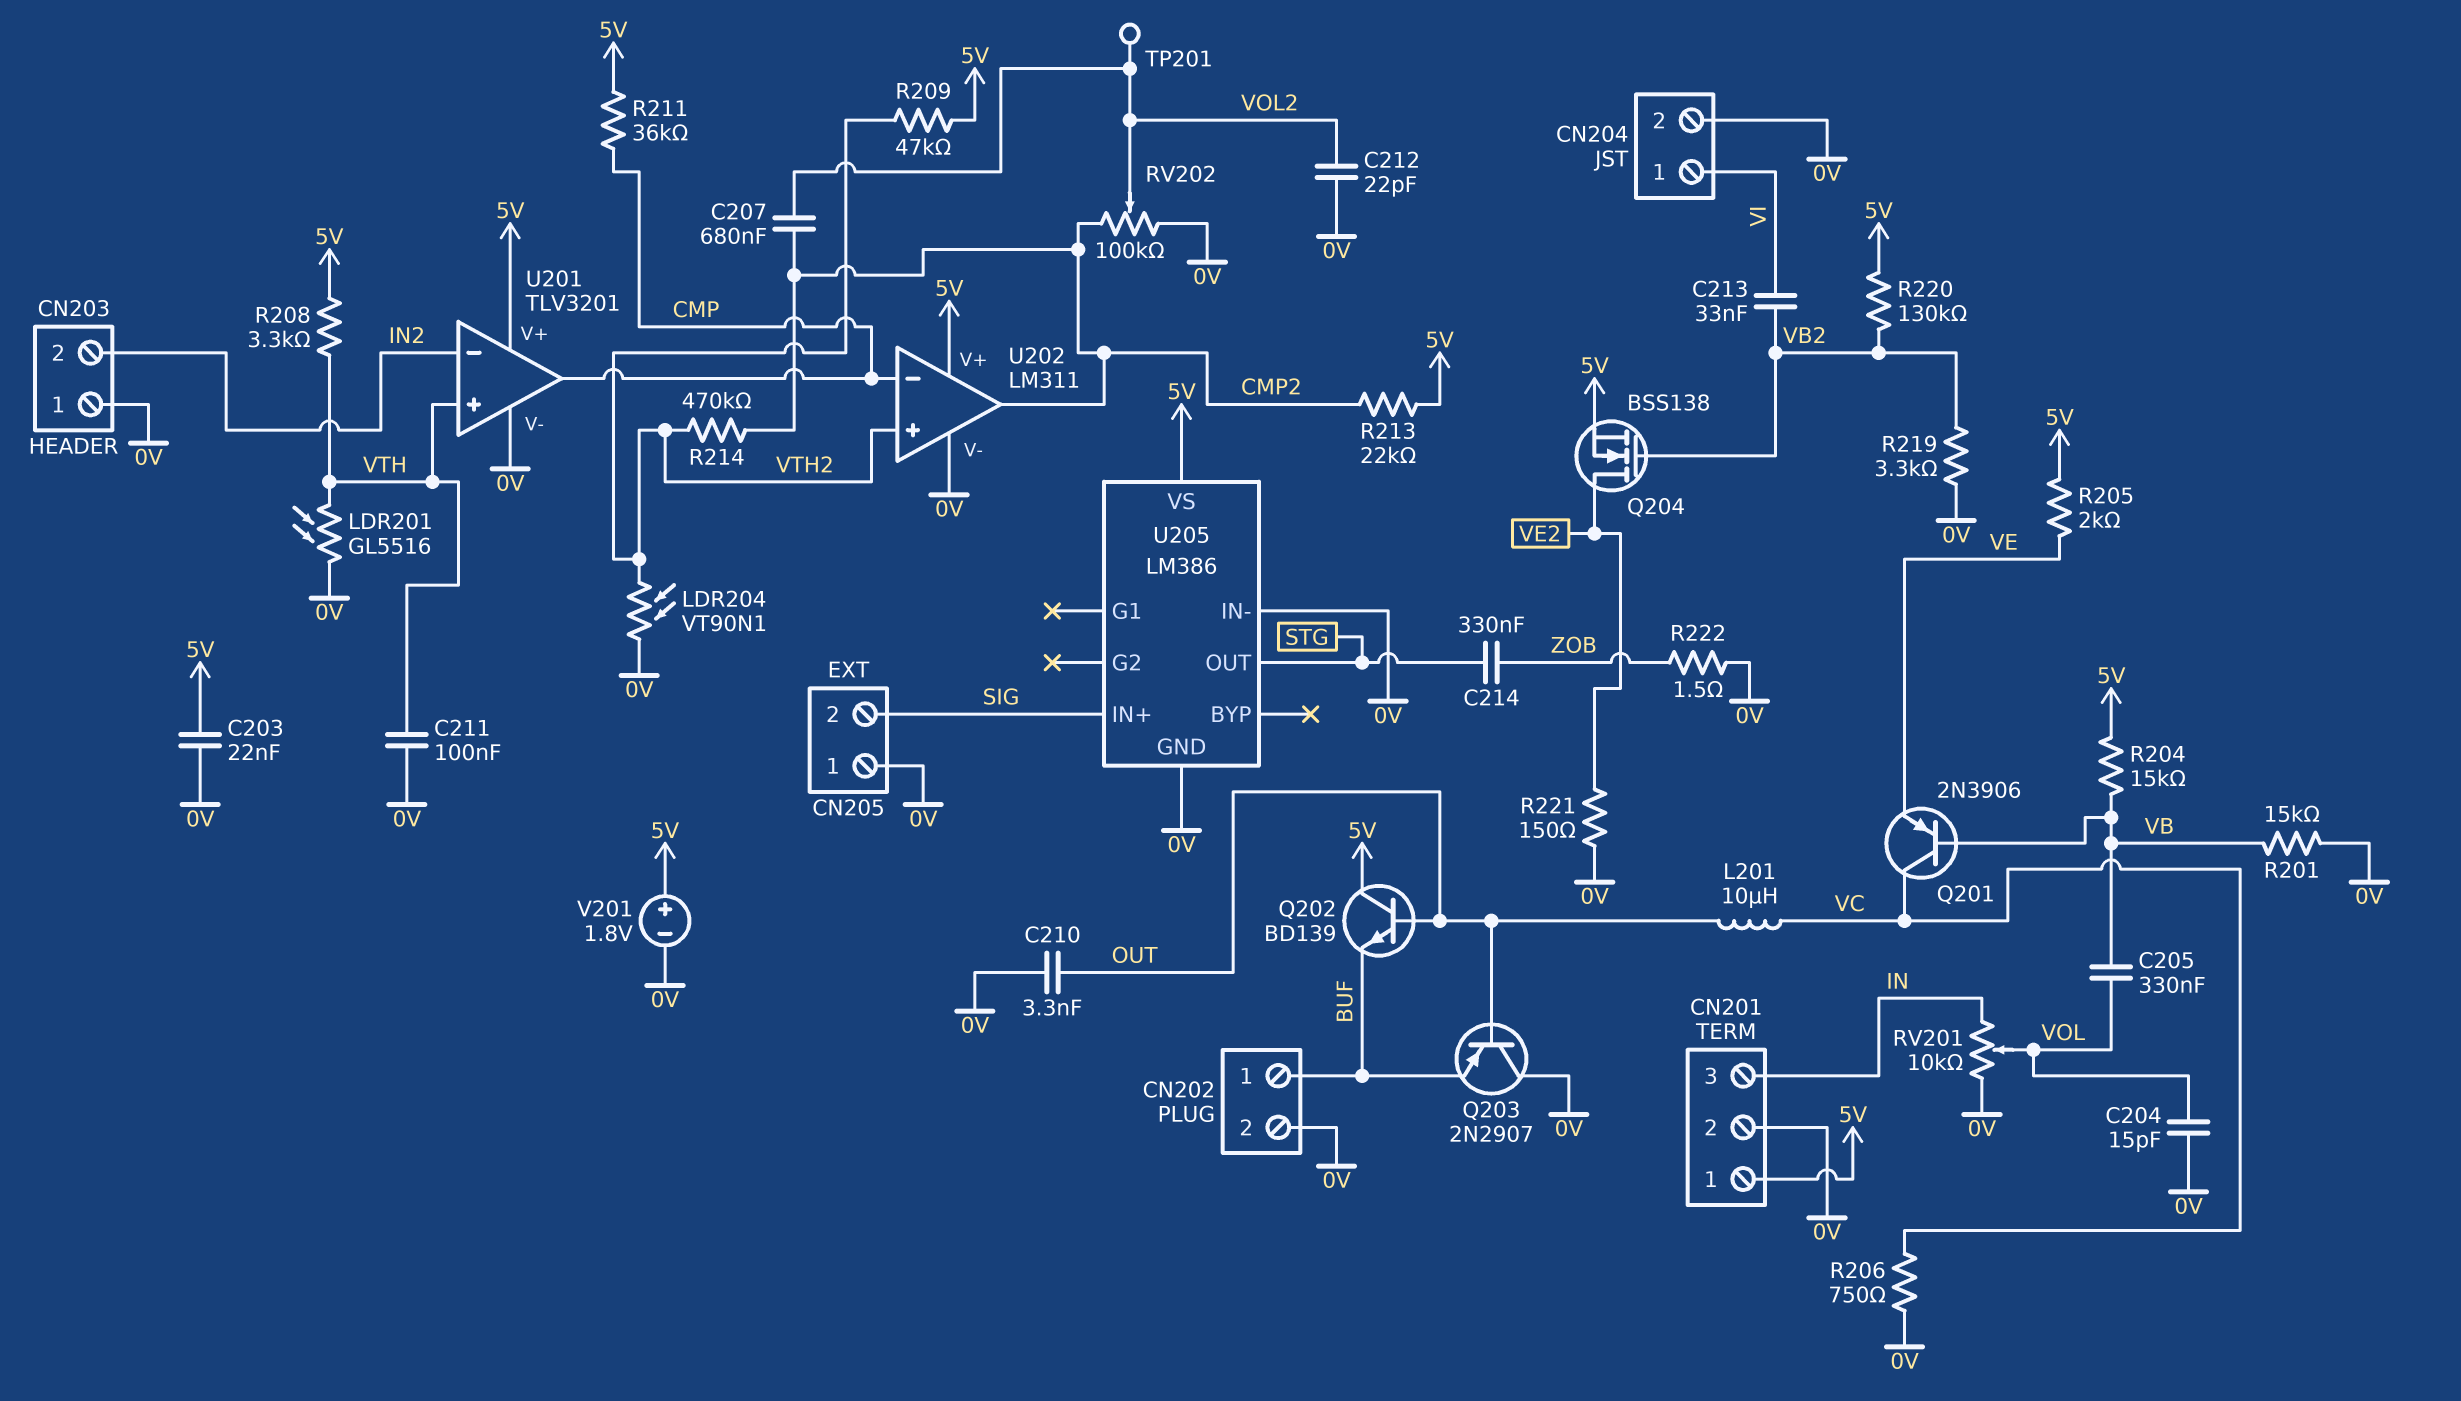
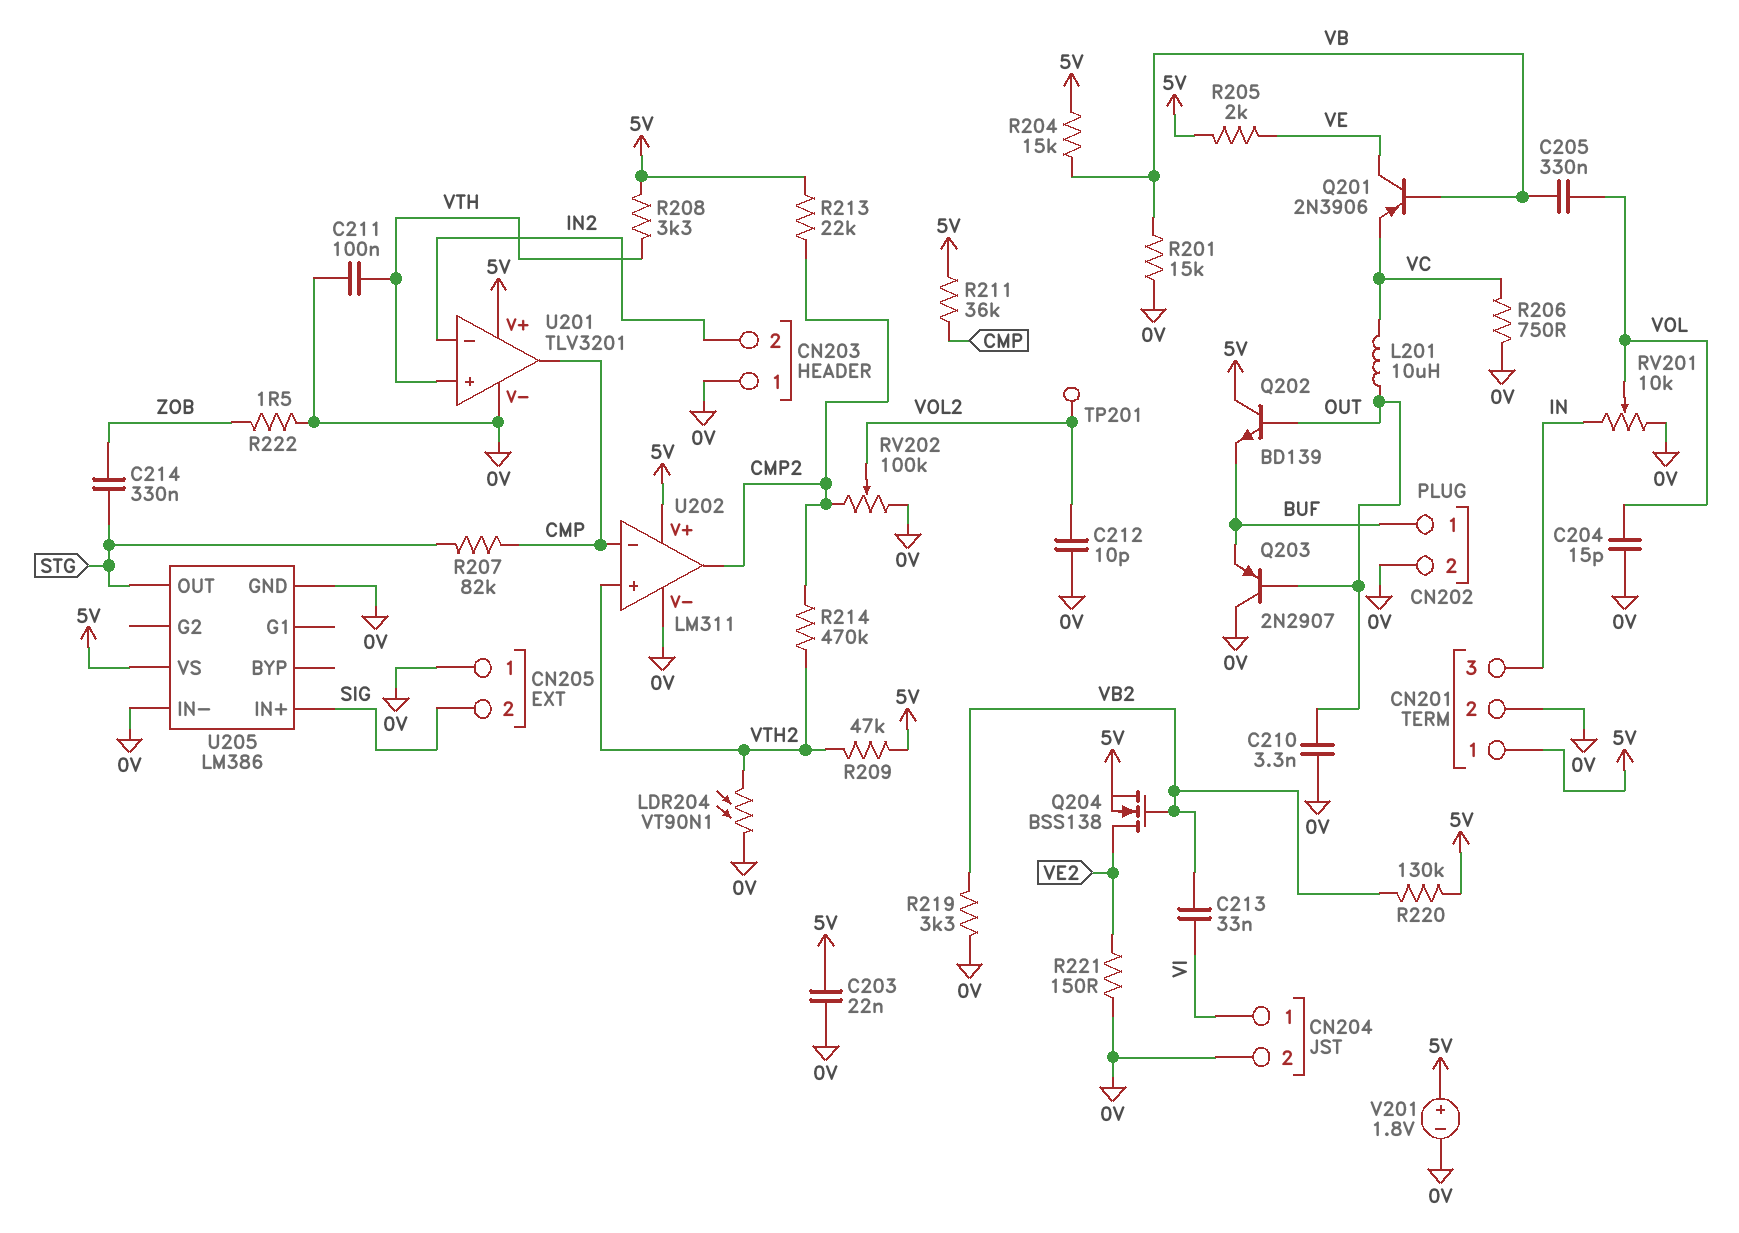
C207: 680nF (CMP2, VOL2) -> none
C212: 22pF (0V, VOL2) -> 10pF (0V, VOL2)
LDR201: GL5516 (0V, VTH) -> none
Q201: PNP 2N3906 (B VB, C VC, E VE) -> PNP 2N3906 (B VB, C VE, E VC)
R207: none -> 82k (CMP, STG)

